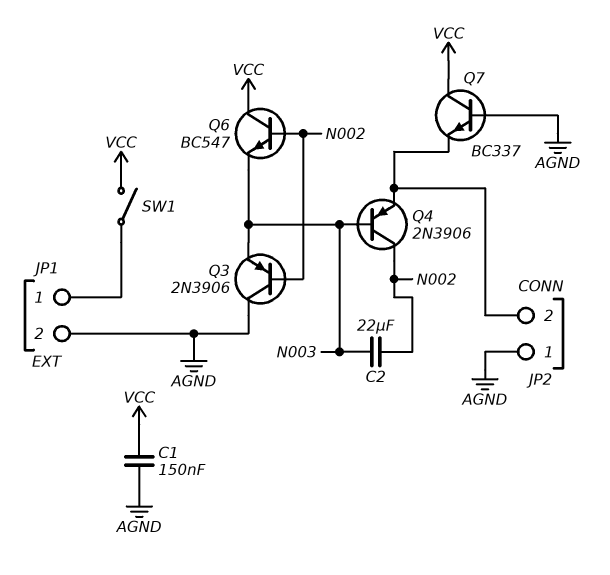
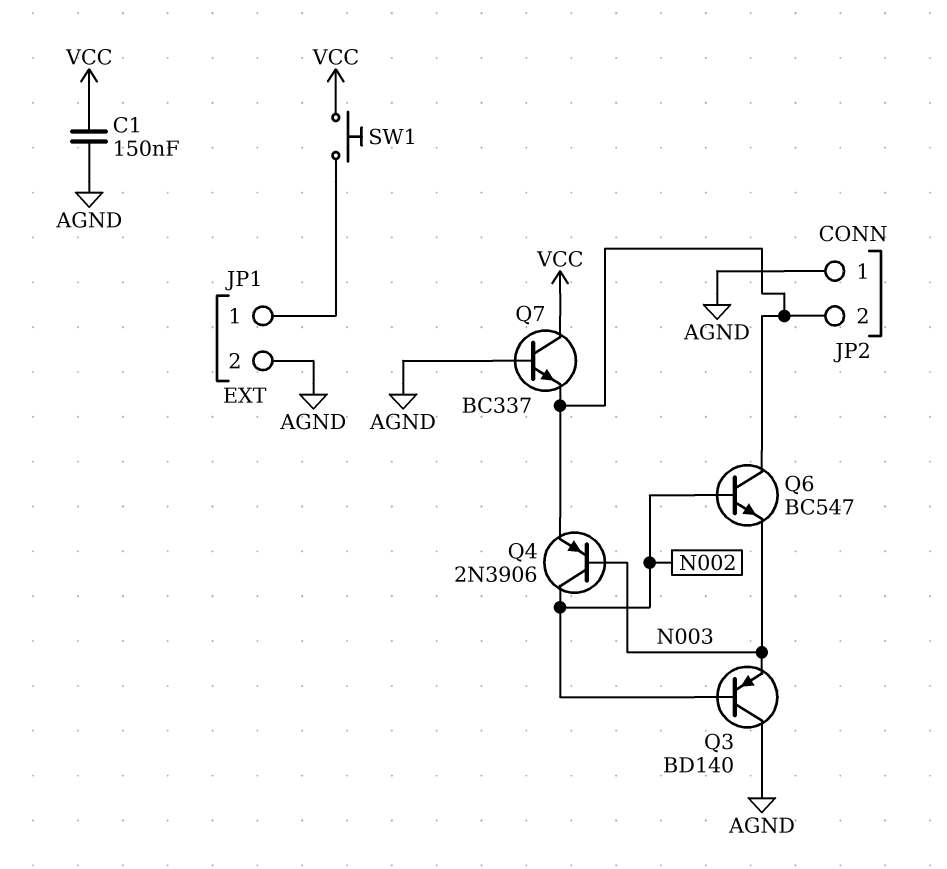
C2: 22uF (N002, N003) -> none
Q3: PNP 2N3906 (B N002, C AGND, E N003) -> PNP BD140 (B N002, C AGND, E N003)
Q6: NPN BC547 (B N002, C VCC, E N003) -> NPN BC547 (B N002, C JP2/2, E N003)
SW1: switch (JP1/1, VCC) -> button (JP1/1, VCC)

